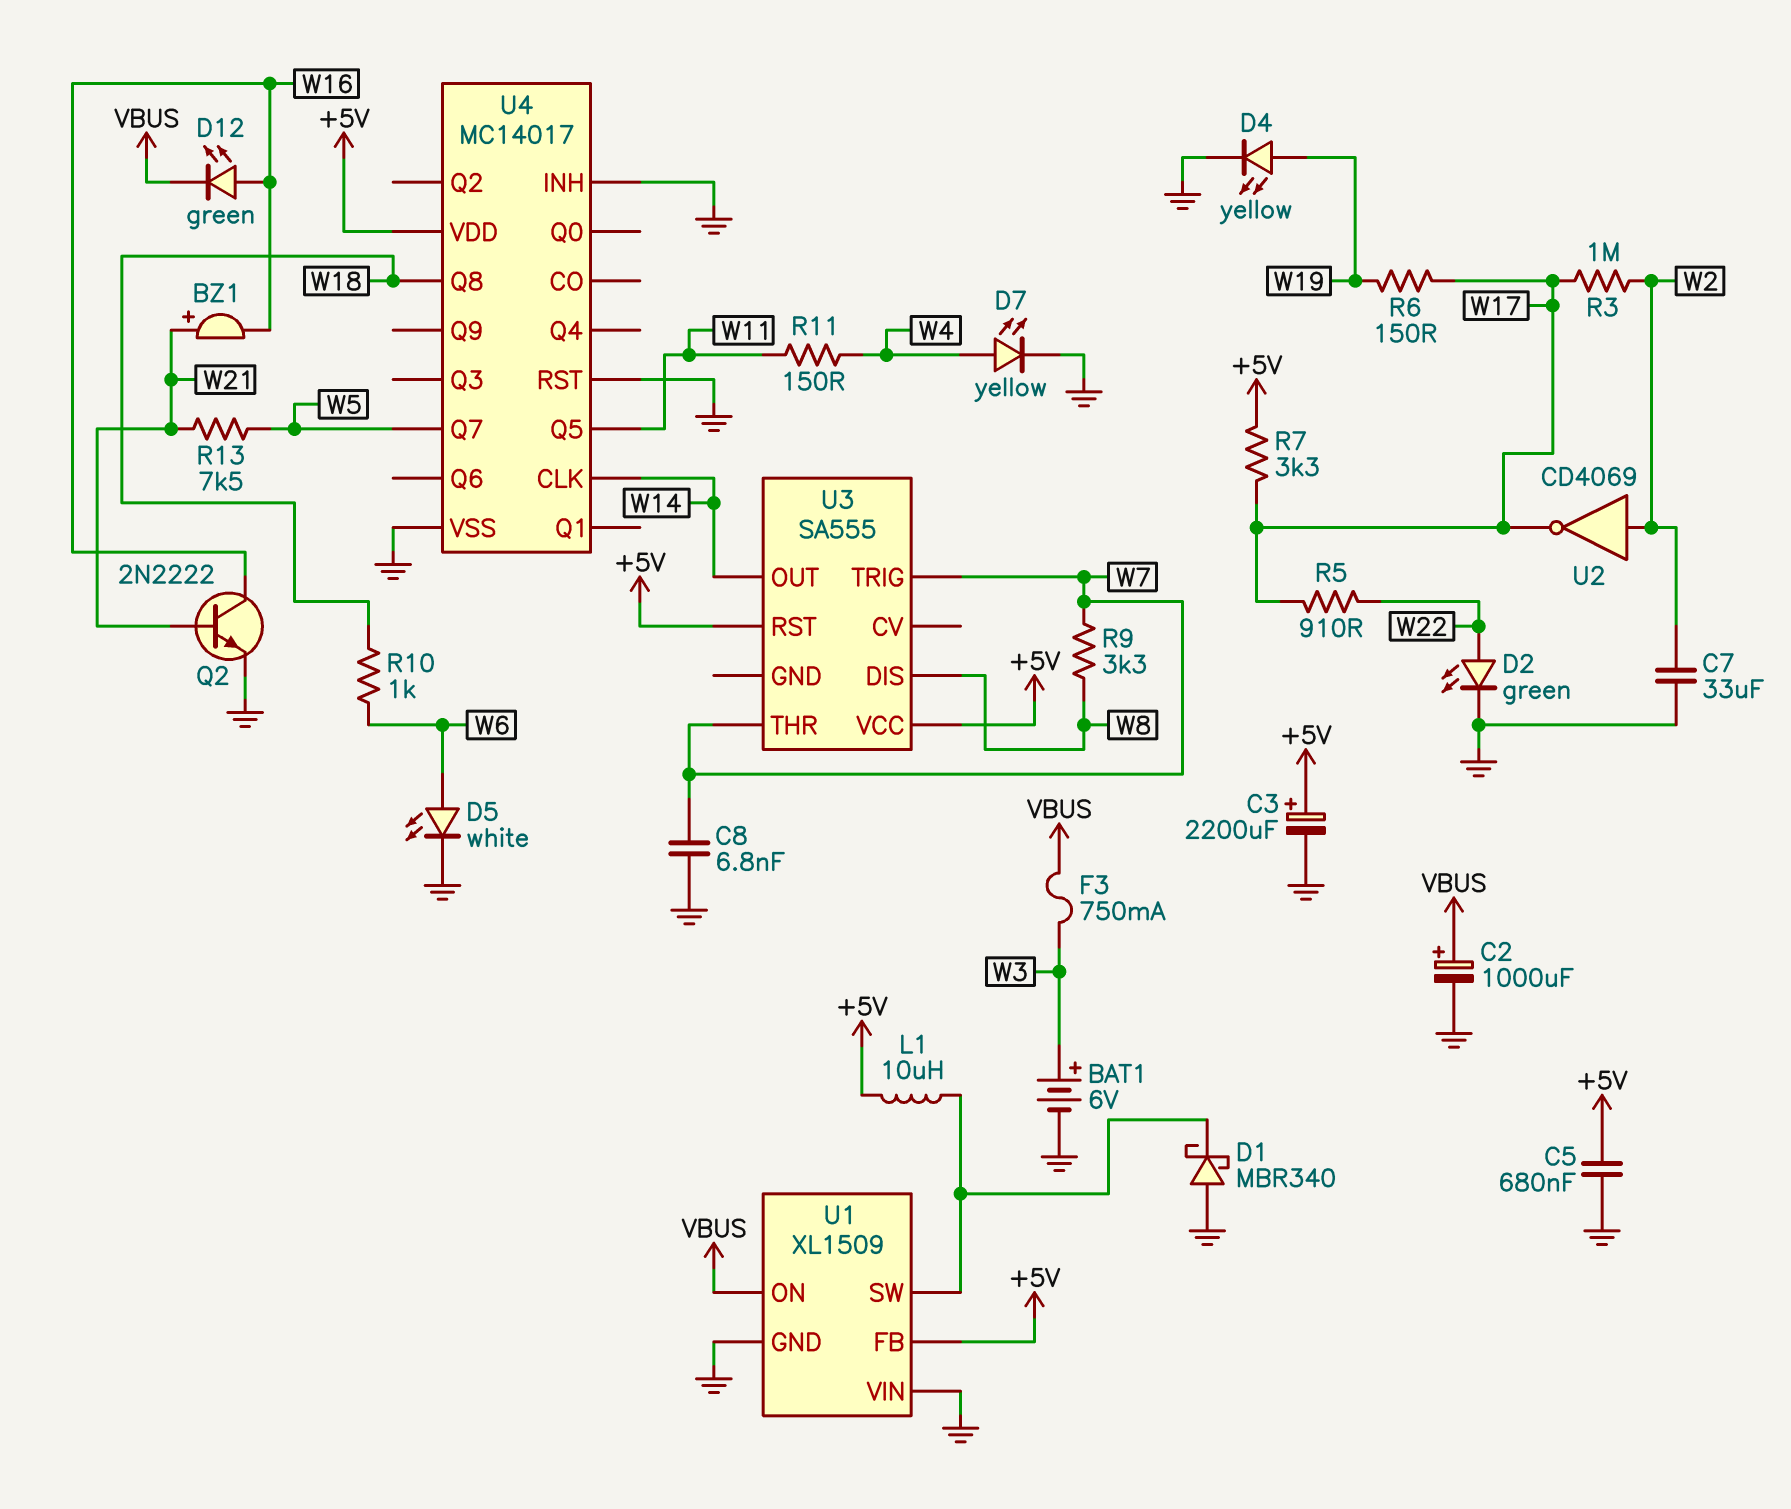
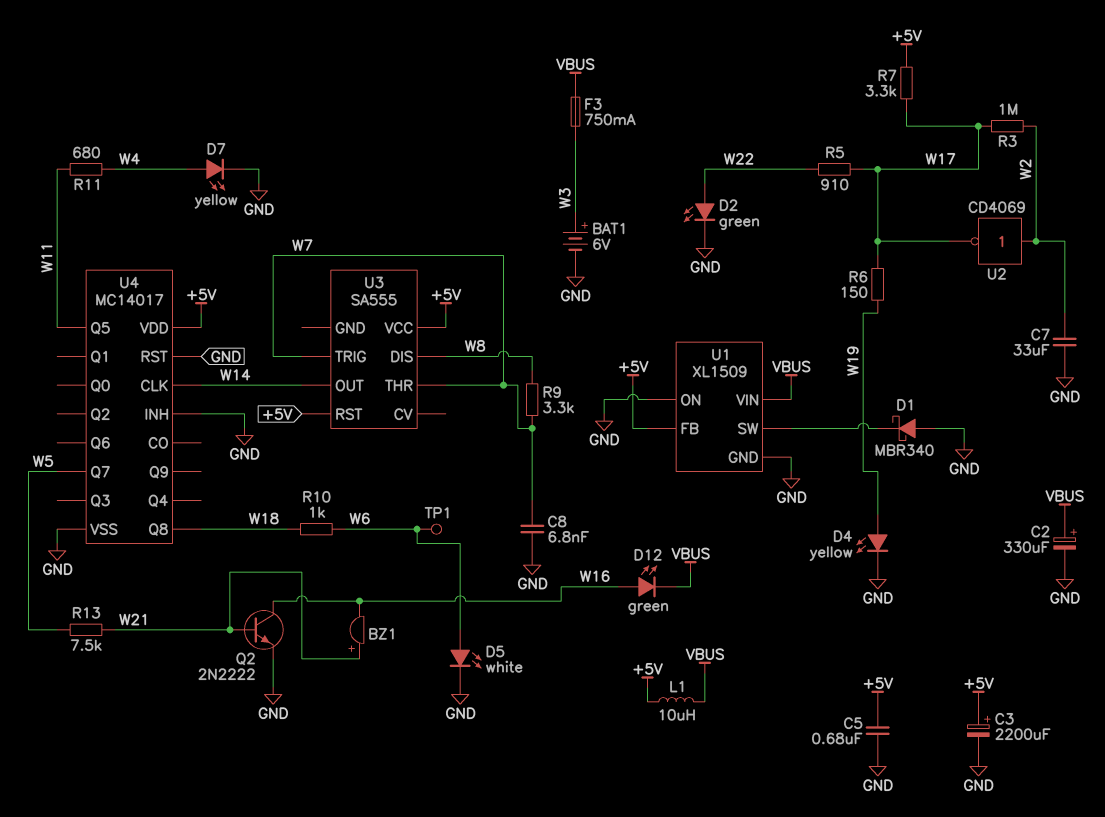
C2: 1000uF (plus VBUS, minus GND) -> 330uF (plus VBUS, minus GND)
L1: 10uH (+5V, U1/SW) -> 10uH (+5V, VBUS)
R11: 150 (W4, W11) -> 680 (W4, W11)
TP1: none -> test point (W6)
U1 pin ON: VBUS -> GND
U1 pin VIN: GND -> VBUS

